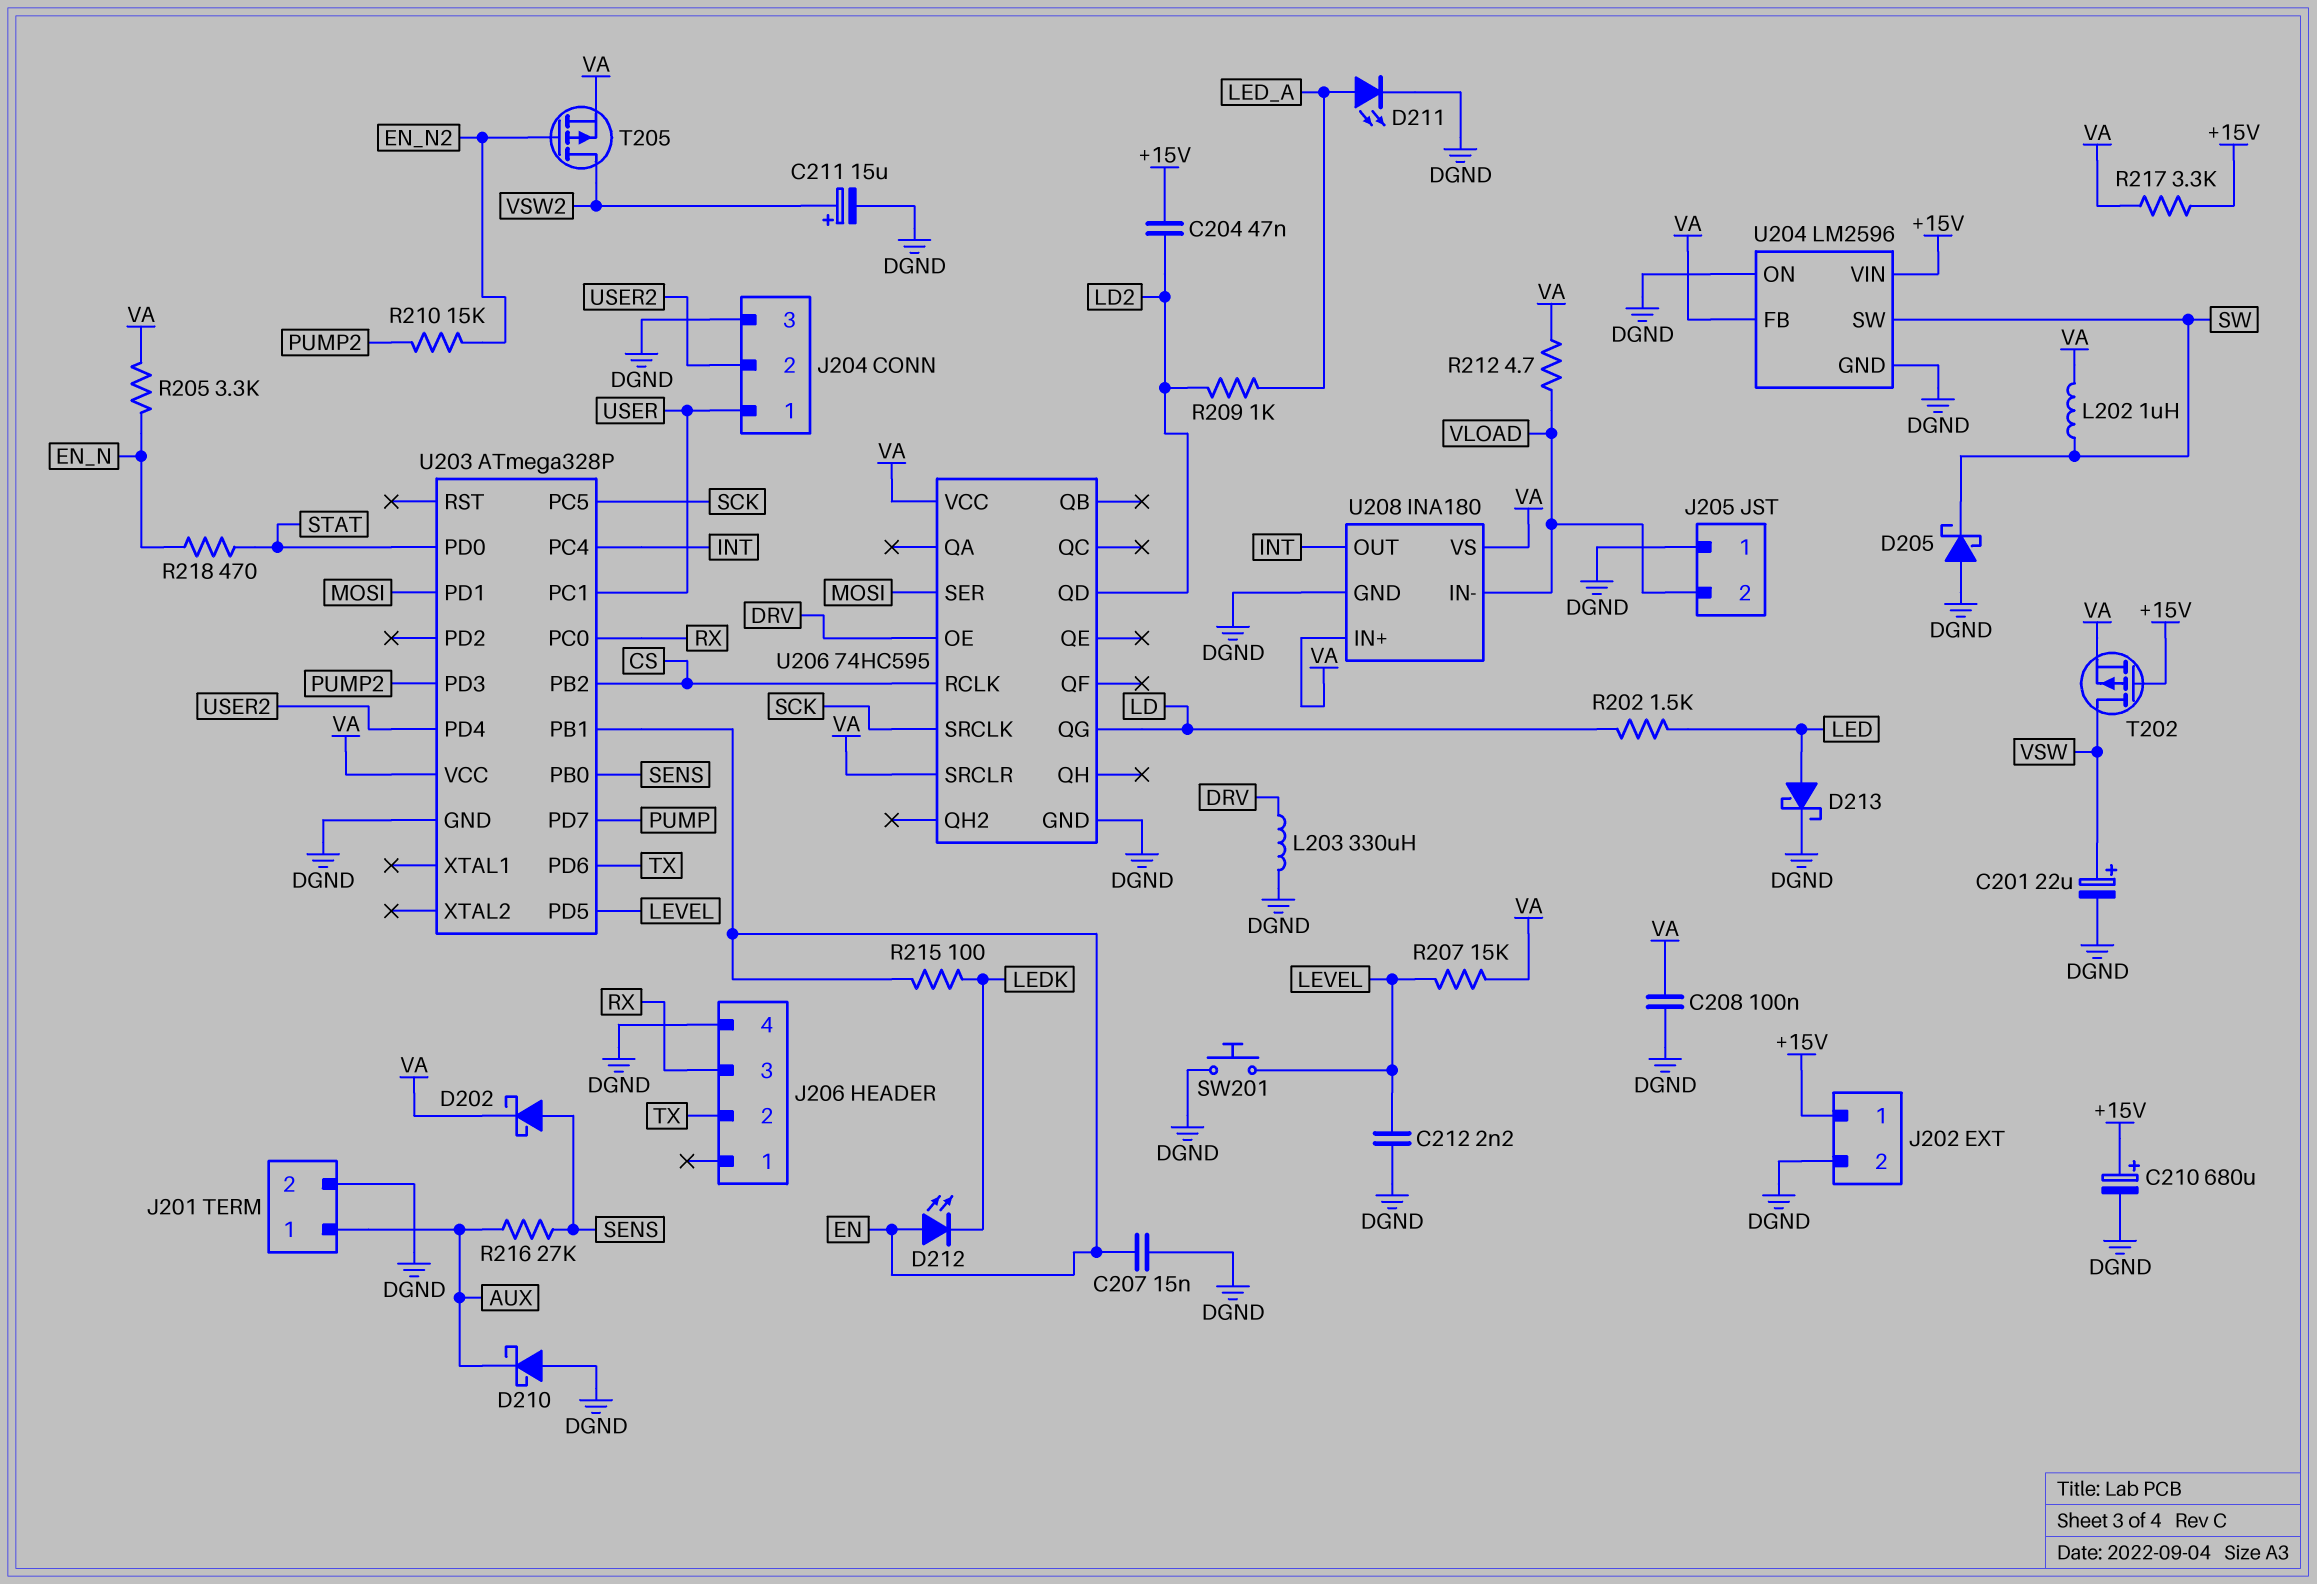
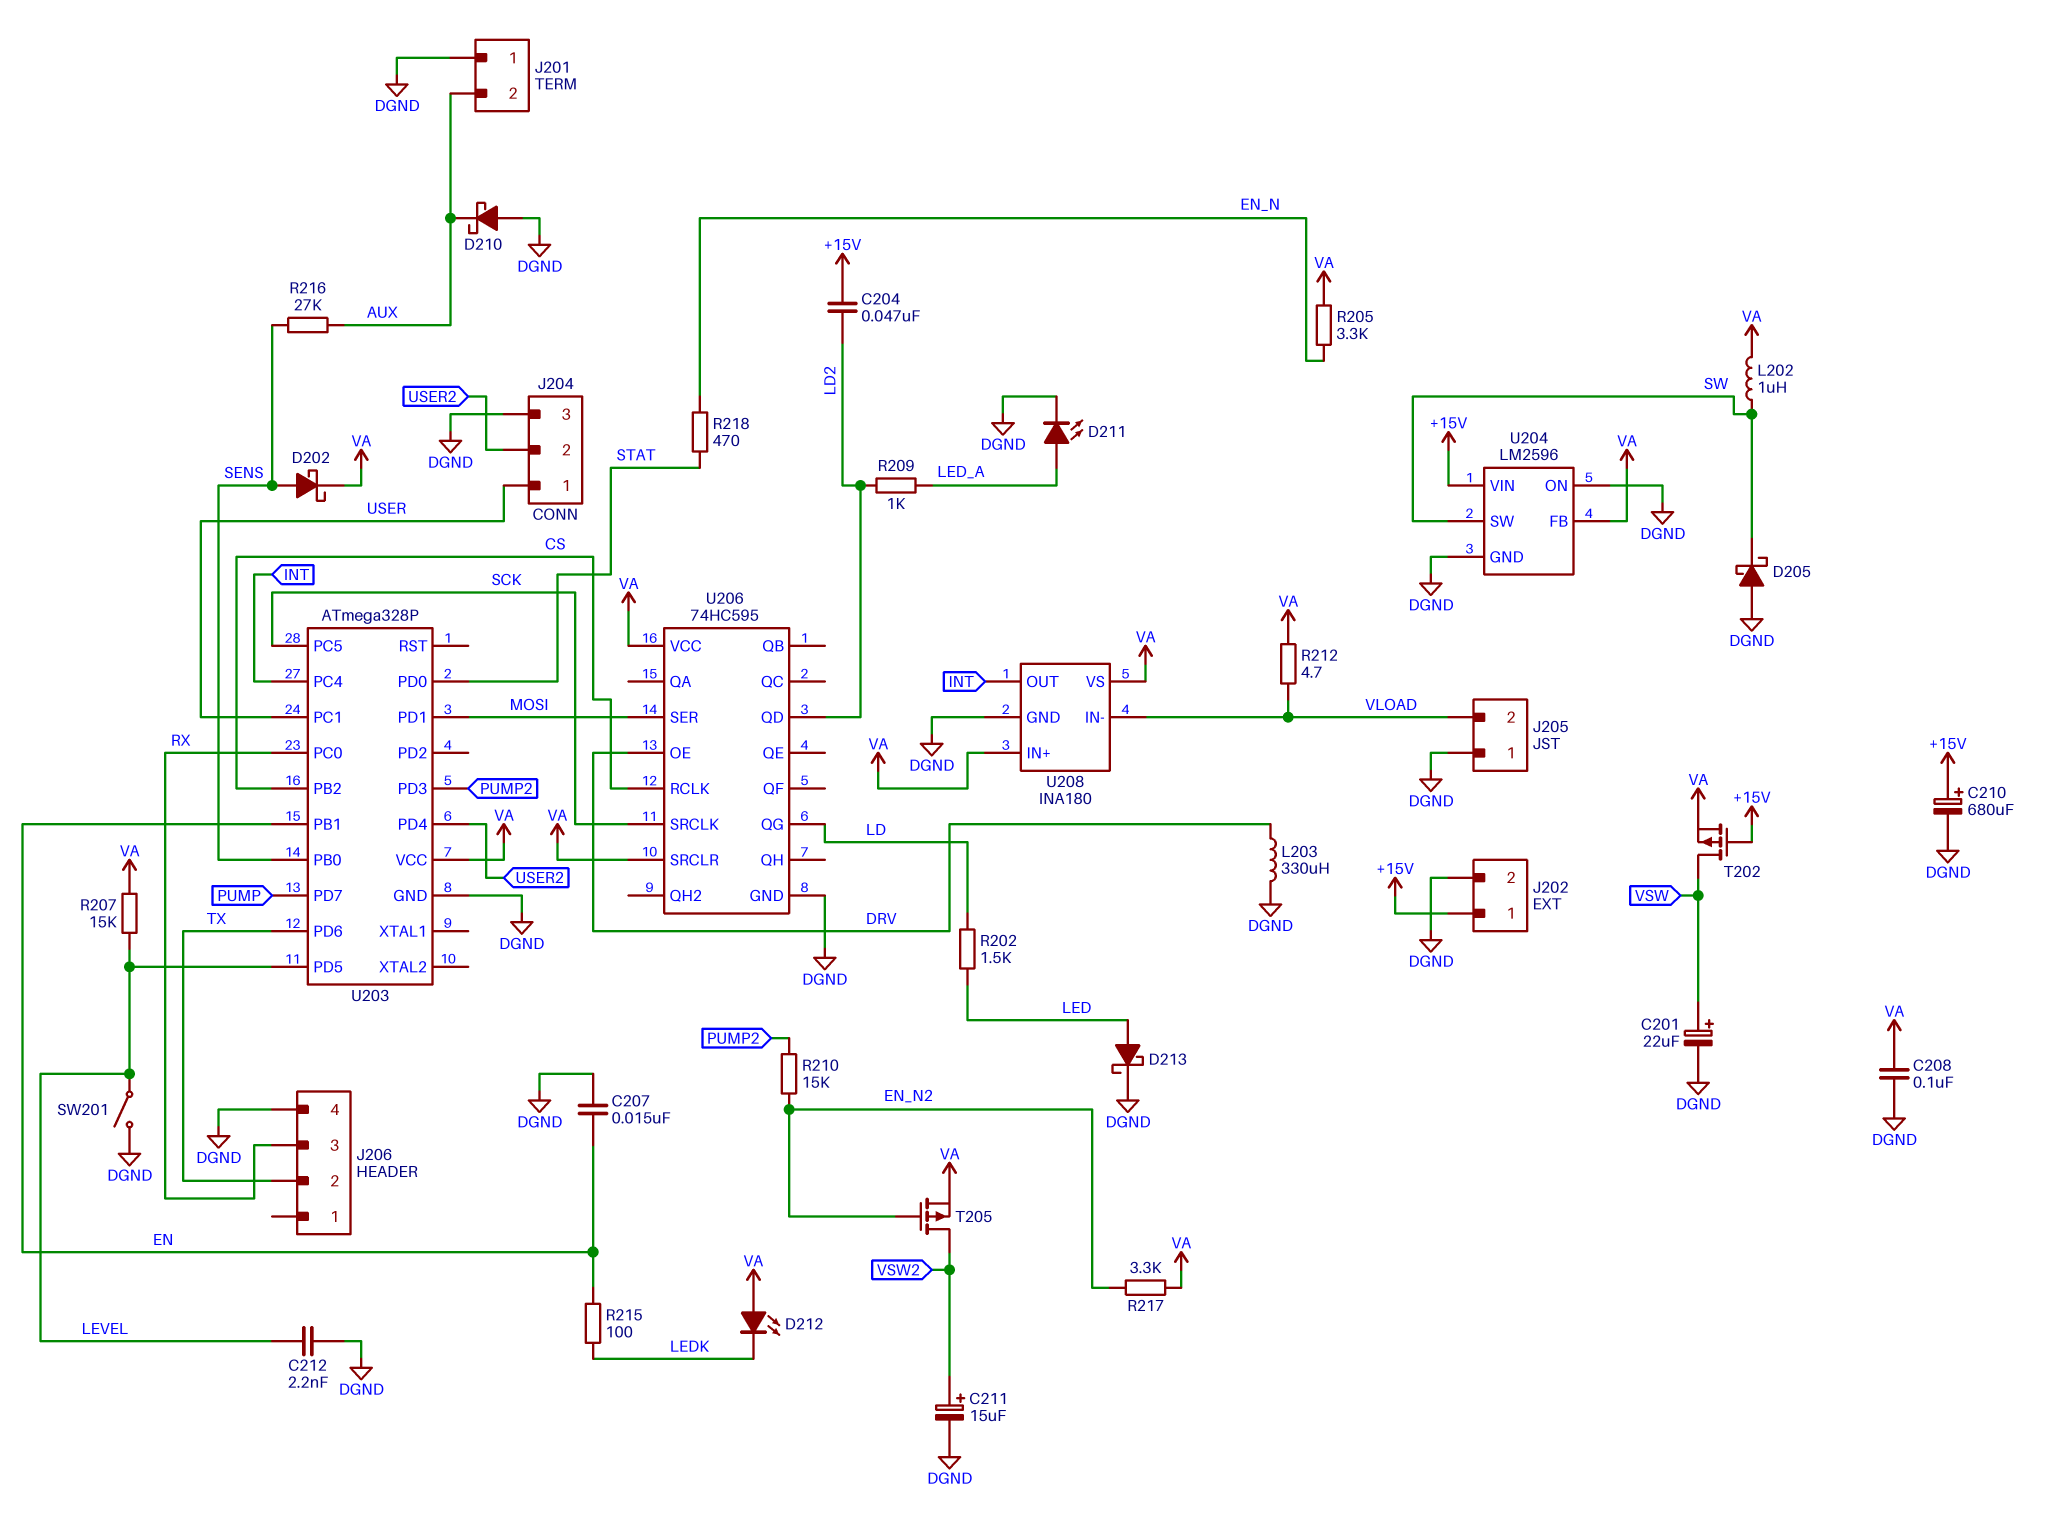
D212: LED (A EN, K LEDK) -> LED (A VA, K LEDK)
J201 pin 1: AUX -> DGND
J201 pin 2: DGND -> AUX
R217: 3.3k (+15V, VA) -> 3.3k (EN_N2, VA)
SW201: button (DGND, LEVEL) -> switch (DGND, LEVEL)

